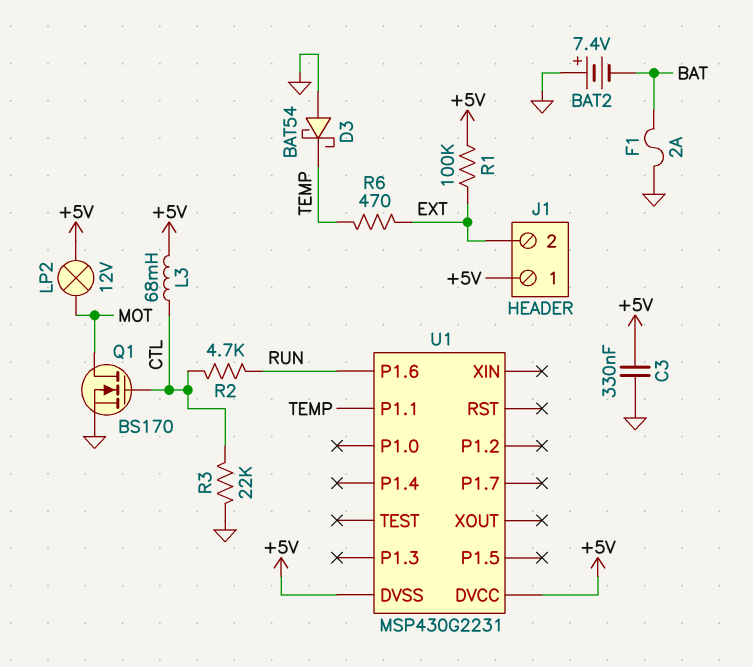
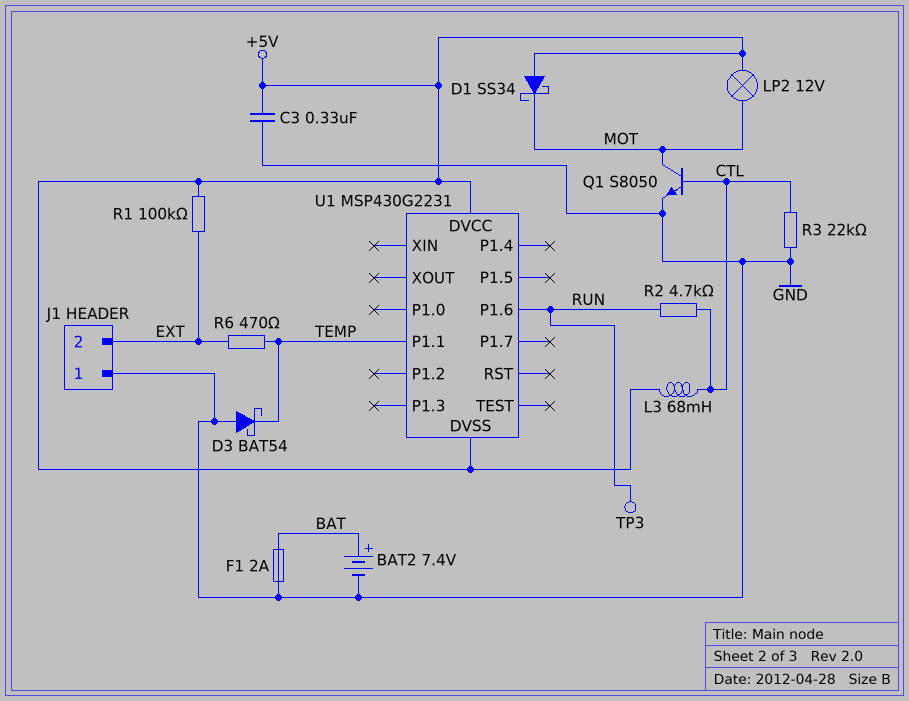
BAT2: 7.4V (plus GND, minus BAT) -> 7.4V (plus BAT, minus GND)
D1: none -> schottky SS34 (A +5V, K MOT)
J1 pin 1: +5V -> GND
Q1: NMOS BS170 (G CTL, D MOT, S GND) -> NPN S8050 (B CTL, C MOT, E GND)
TP3: none -> test point (RUN)

